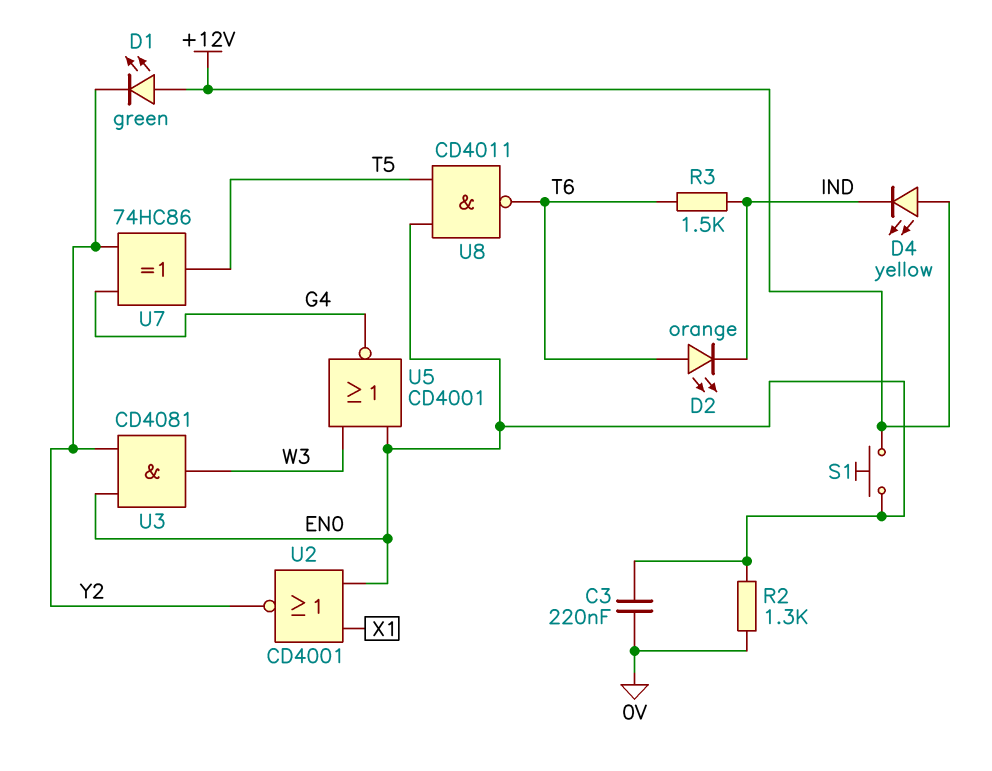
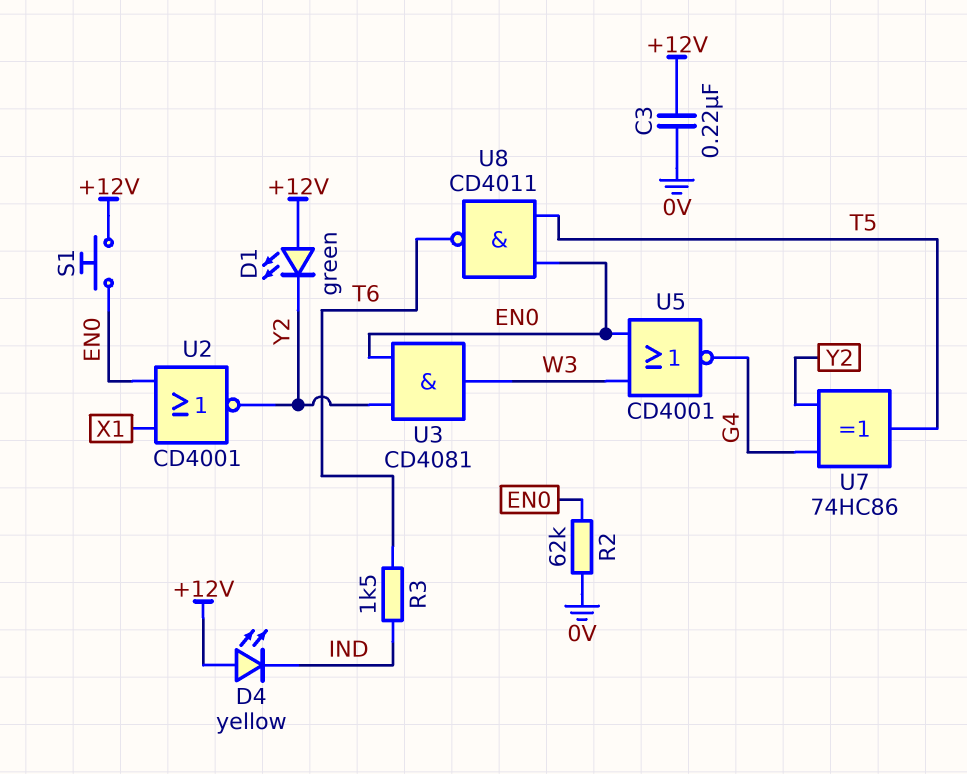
C3: 220nF (0V, EN0) -> 220nF (+12V, 0V)
D2: LED orange (A T6, K IND) -> none
R2: 1.3k (0V, EN0) -> 62k (0V, EN0)

